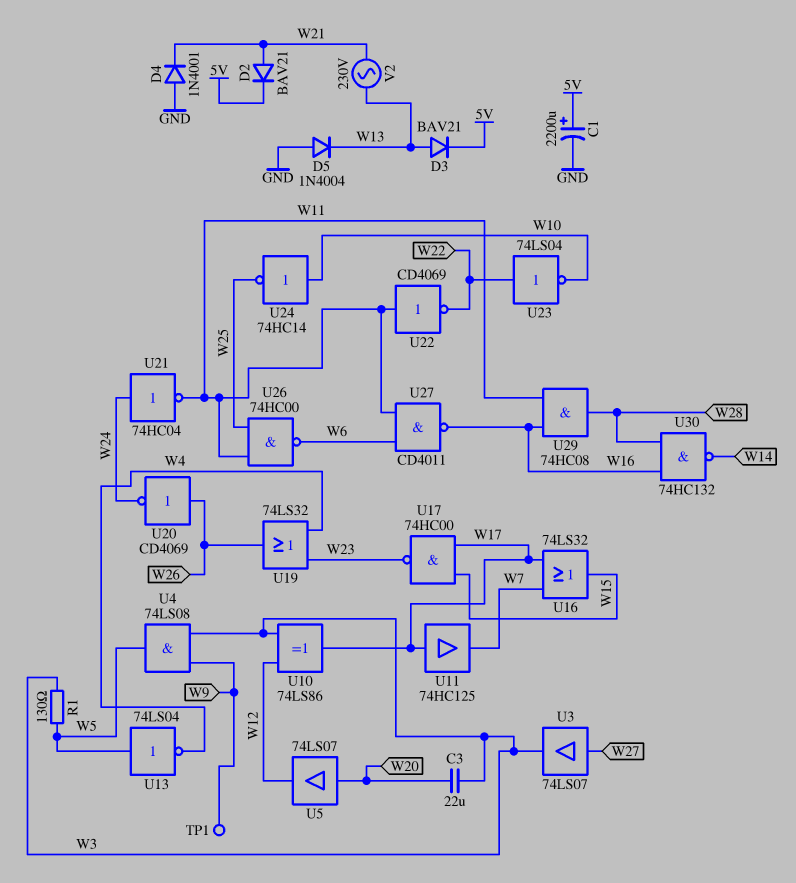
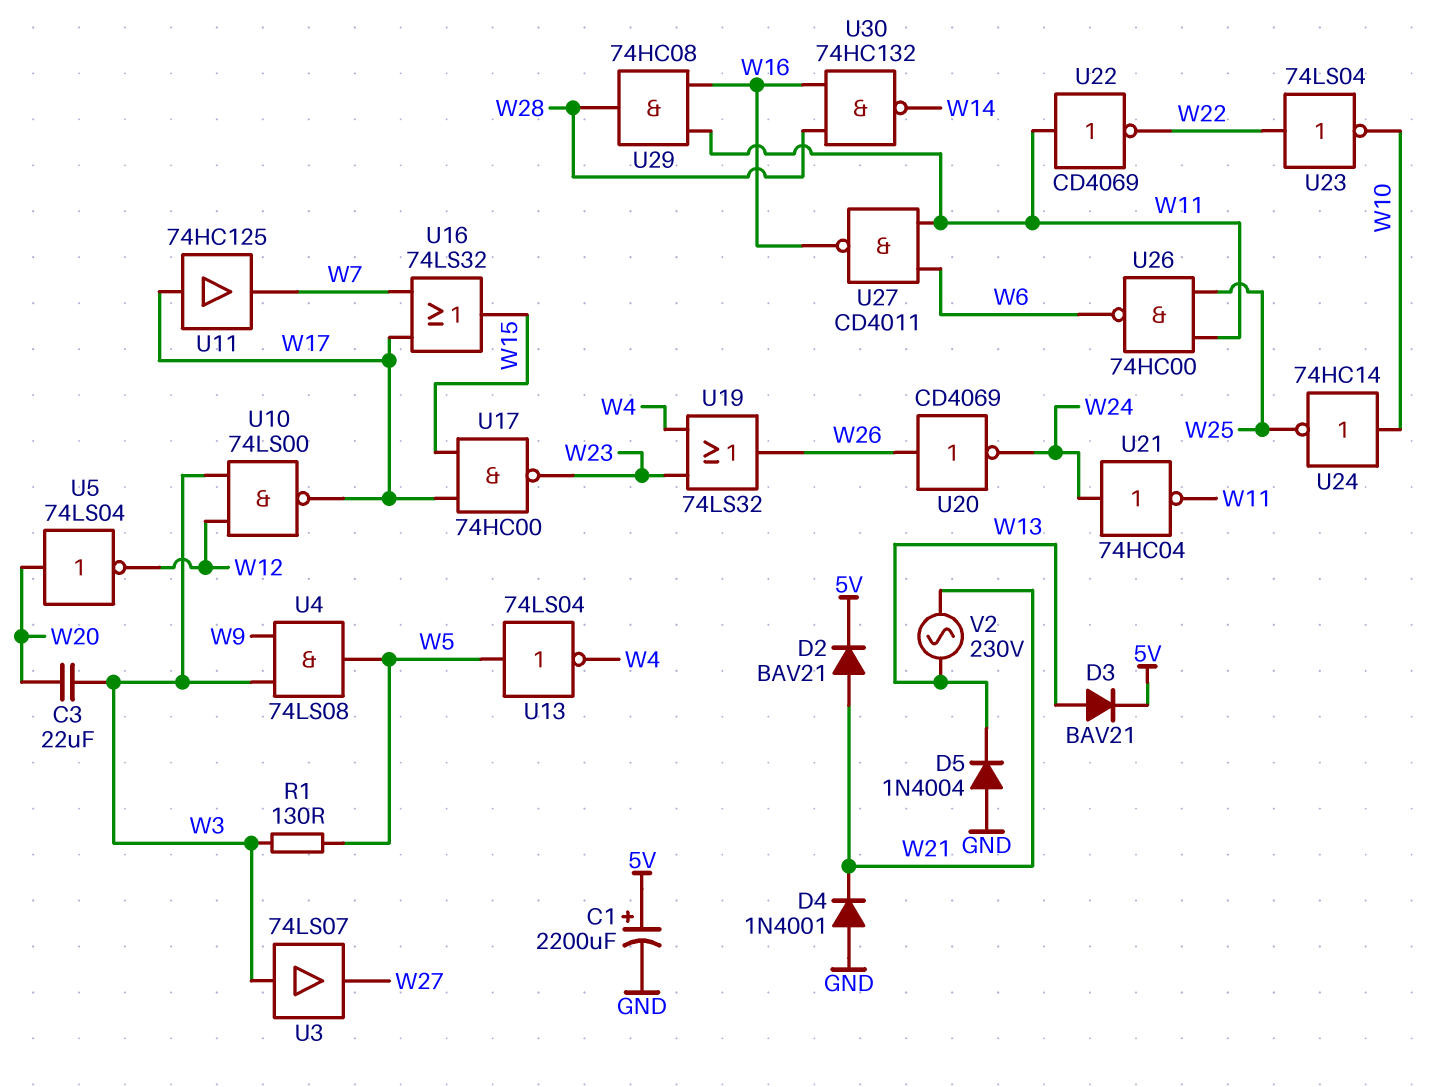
TP1: test point (W9) -> none
U3: buffer 74LS07 (in W27, out W3) -> buffer 74LS07 (in W3, out W27)
U5: buffer 74LS07 (in W20, out W12) -> NOT 74LS04 (in W20, out W12)
U10: XOR 74LS86 (in W3, in W12, out W17) -> NAND 74LS00 (in W3, in W12, out W17)

